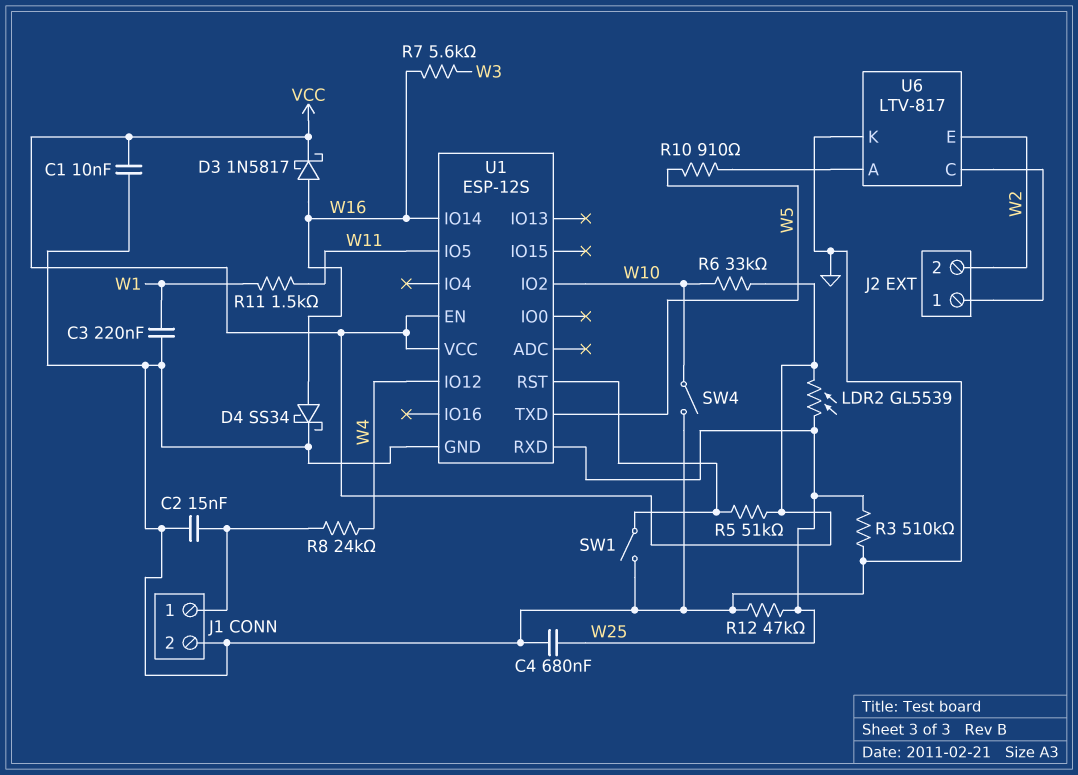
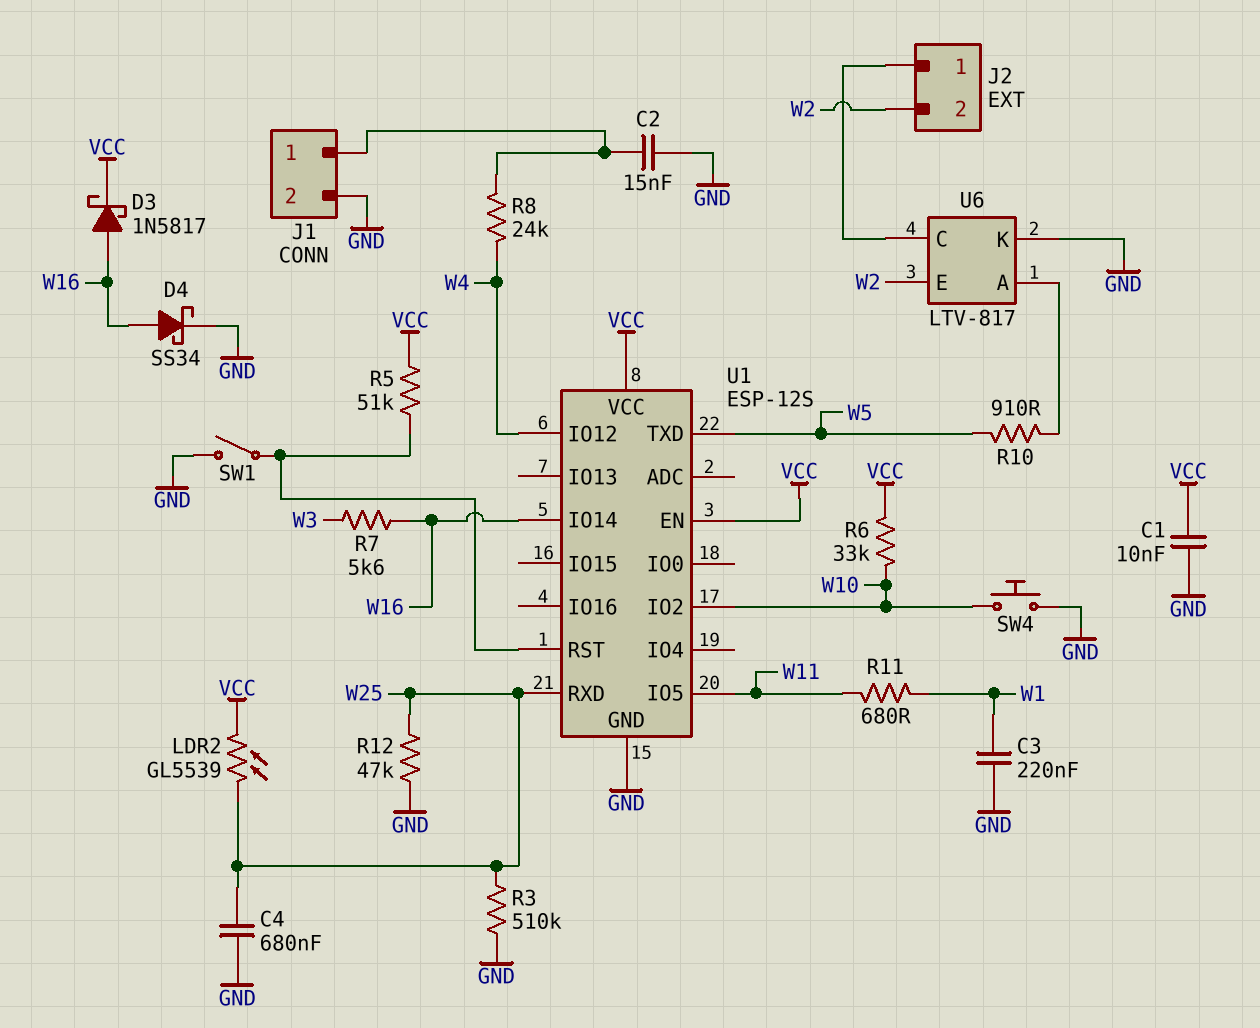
R11: 1.5k (W1, W11) -> 680 (W1, W11)
SW4: switch (GND, W10) -> button (GND, W10)

